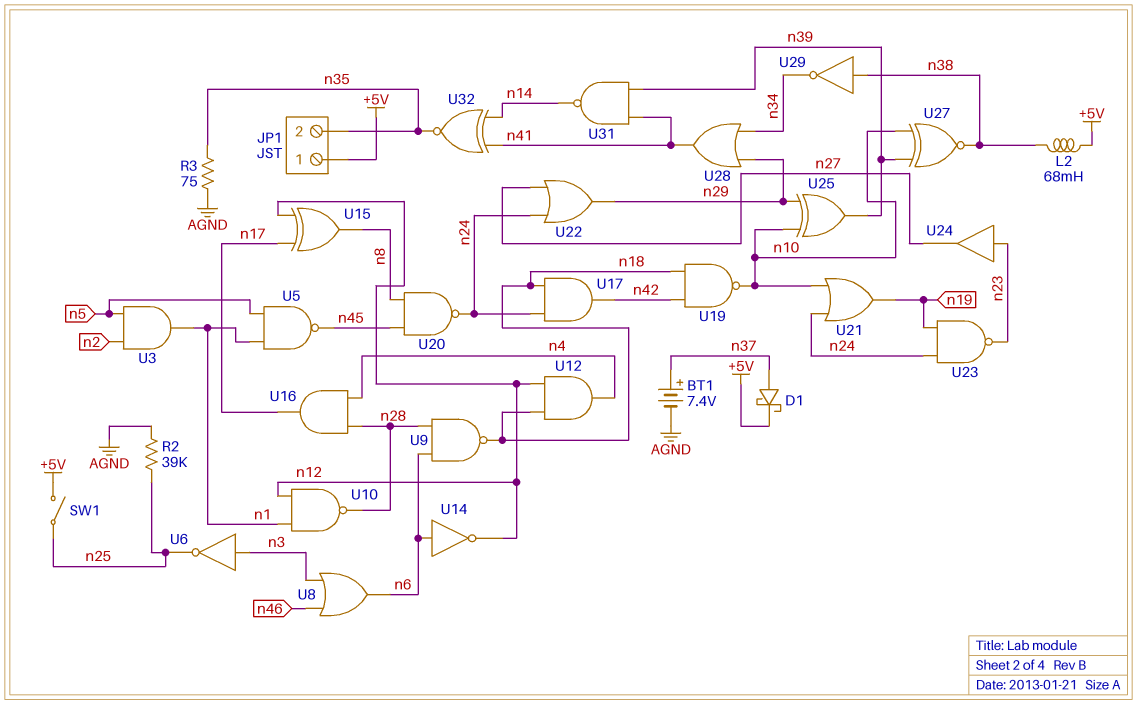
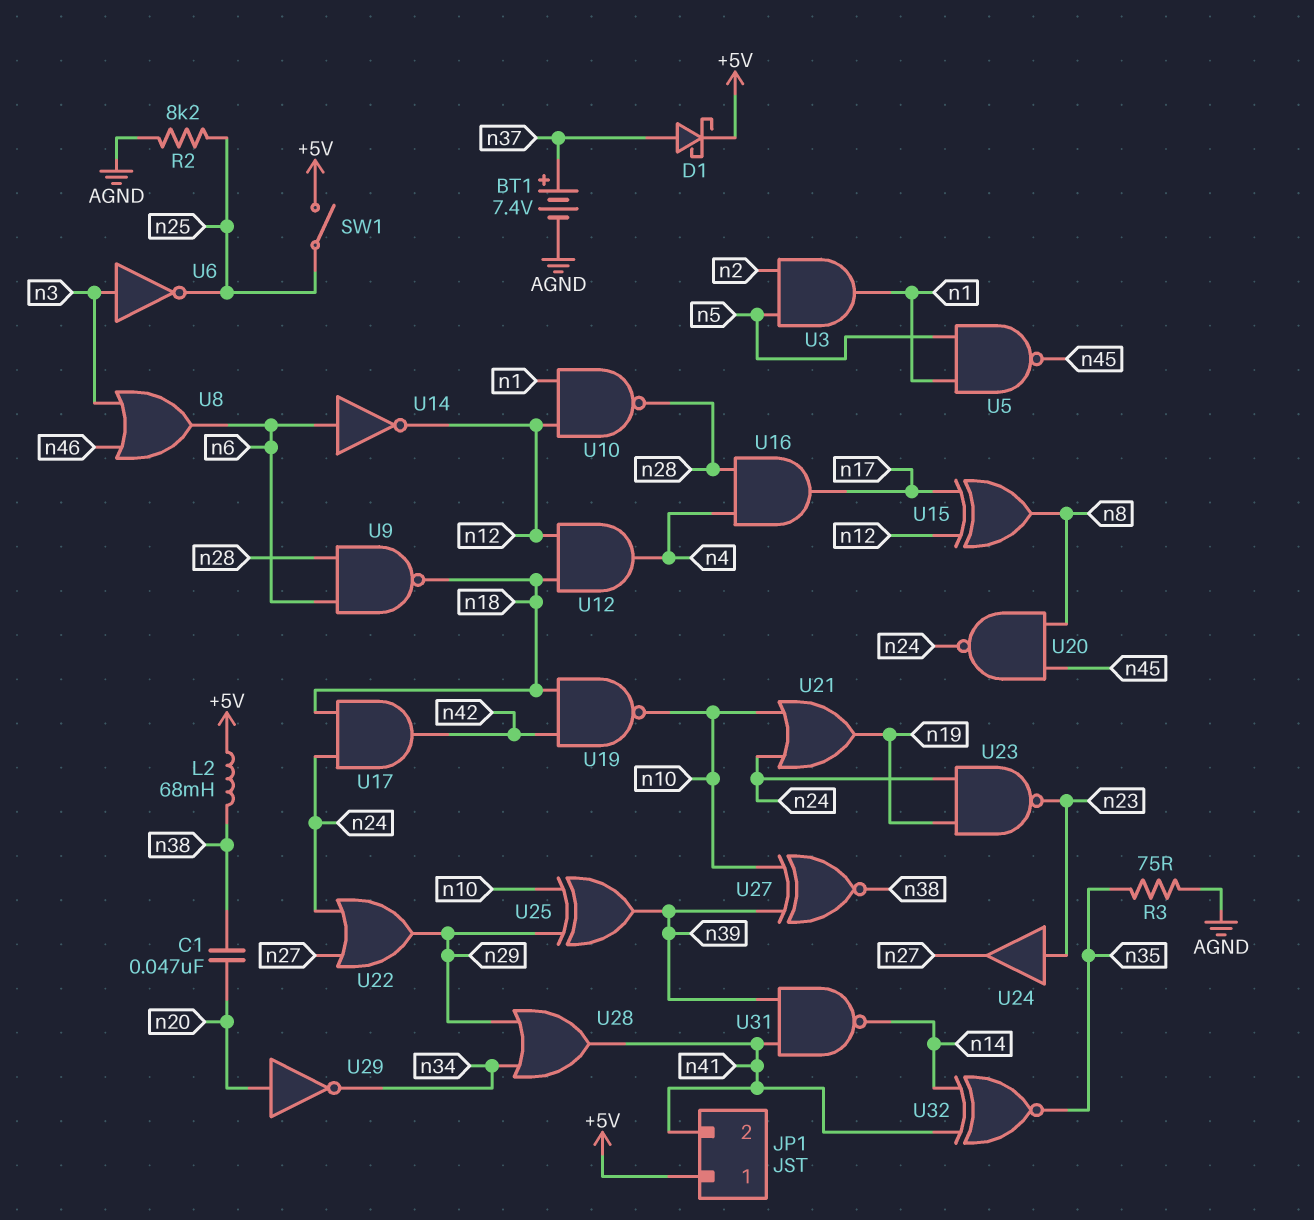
C1: none -> 47nF (n20, n38)
JP1 pin 2: n35 -> n41
R2: 39k (AGND, n25) -> 8.2k (AGND, n25)
U29: NOT (in n38, out n34) -> NOT (in n20, out n34)

